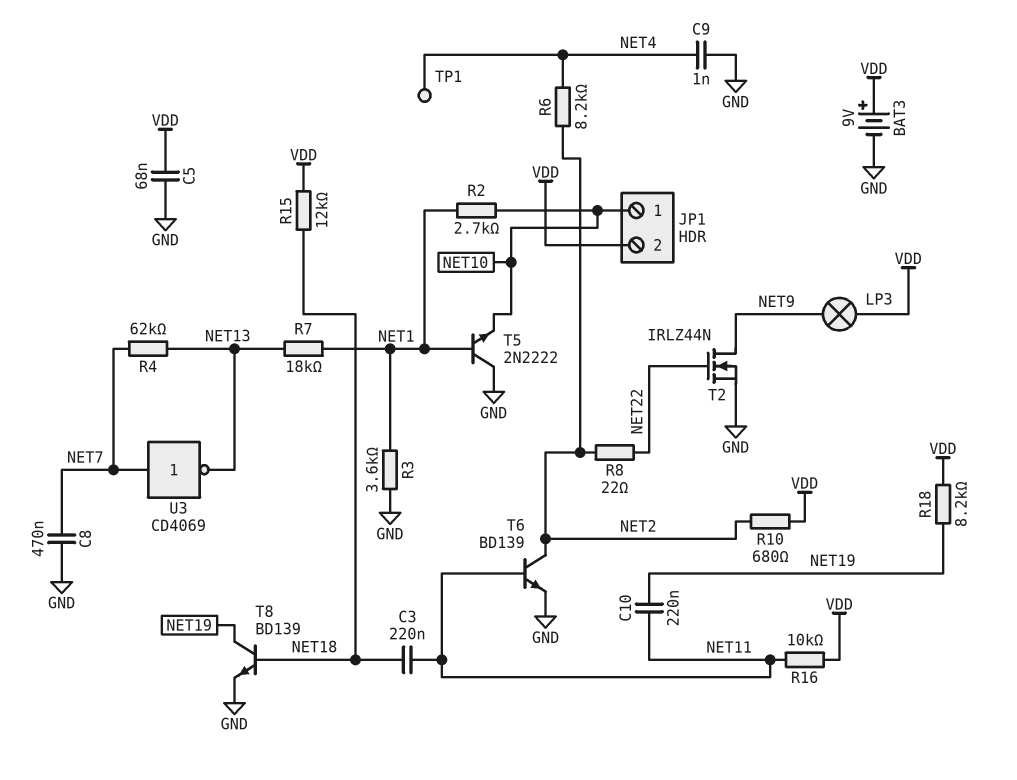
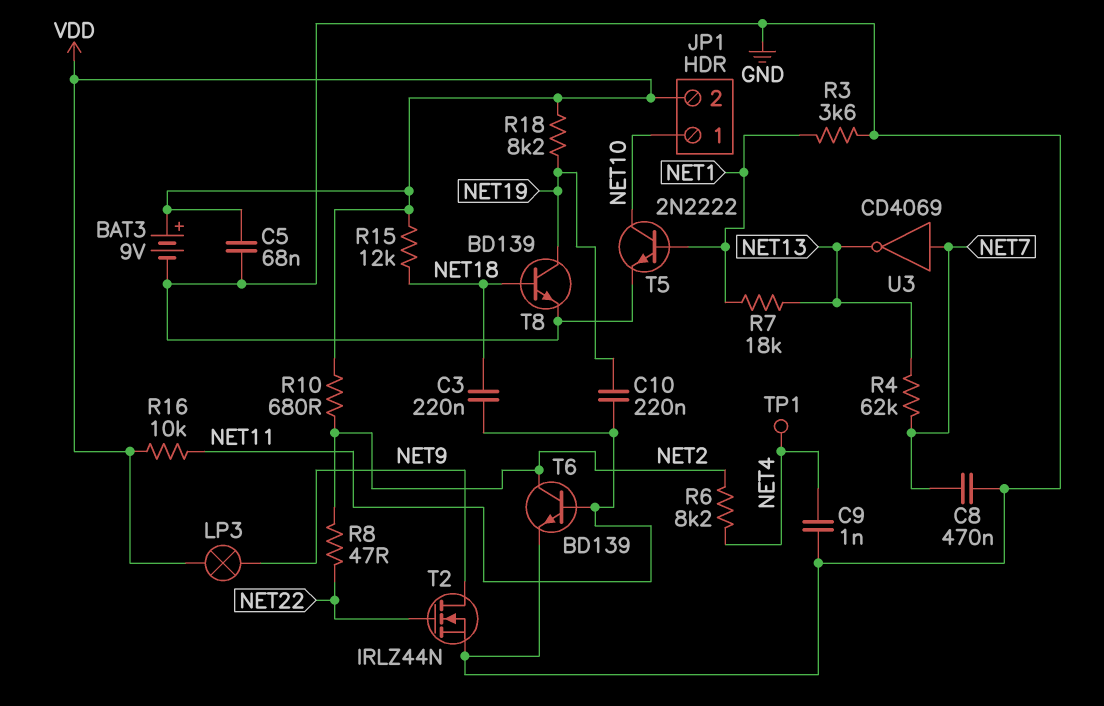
R2: 2.7k (NET1, NET10) -> none
R8: 22 (NET2, NET22) -> 47 (NET2, NET22)
T5: NPN 2N2222 (B NET1, C GND, E NET10) -> NPN 2N2222 (B NET1, C NET10, E GND)

